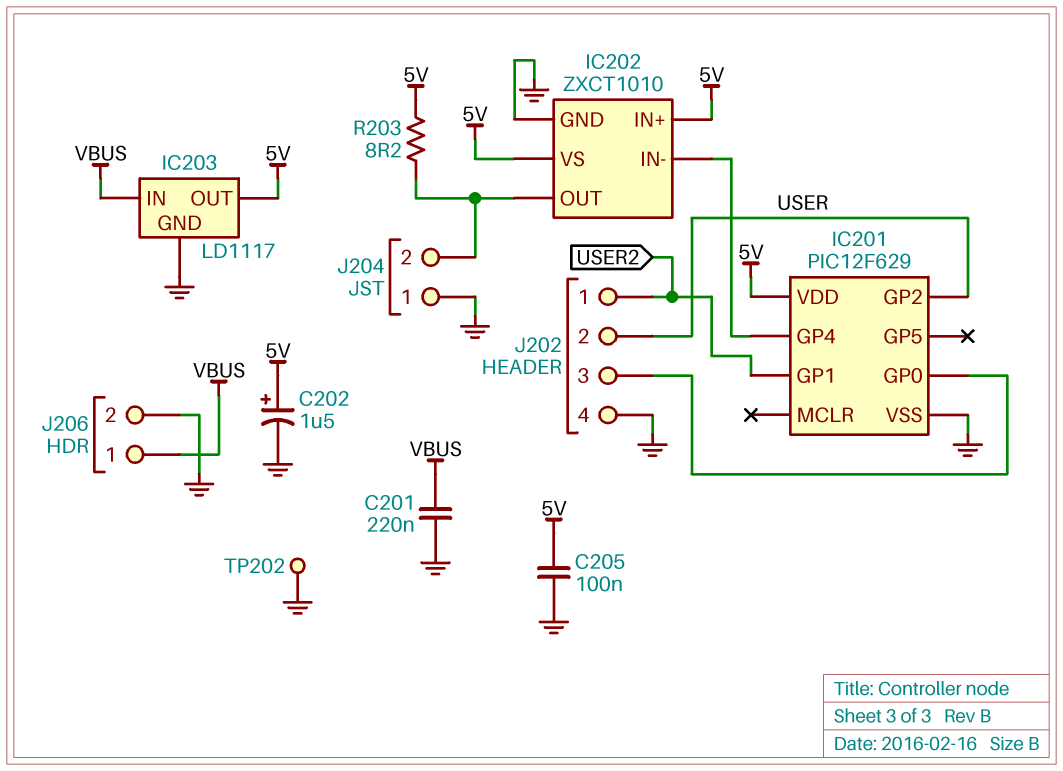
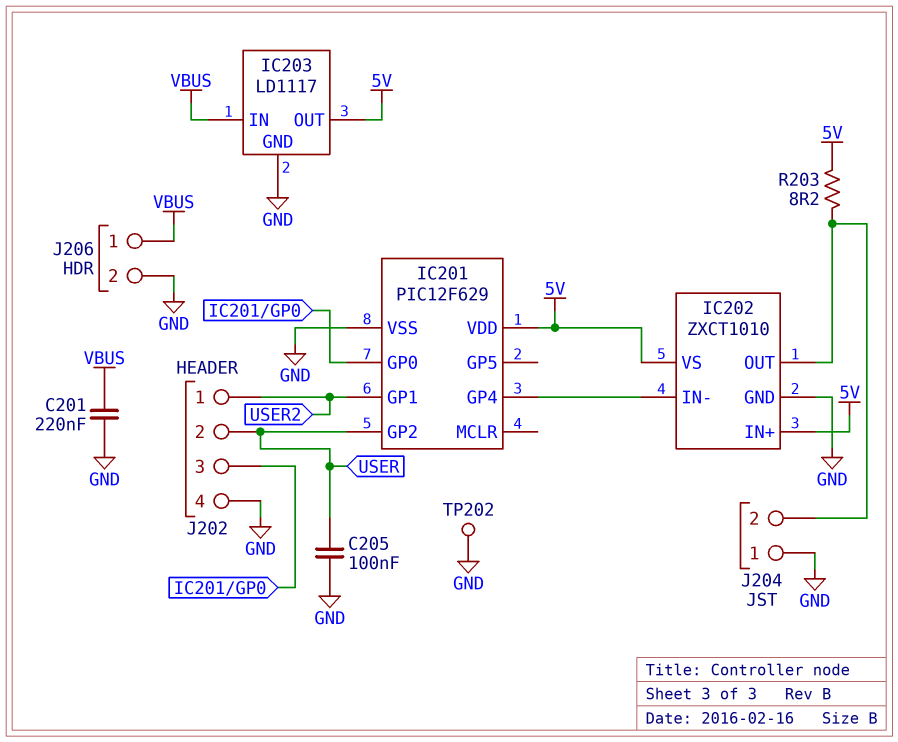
C202: 1.5uF (plus 5V, minus GND) -> none
C205: 100nF (5V, GND) -> 100nF (GND, USER)

